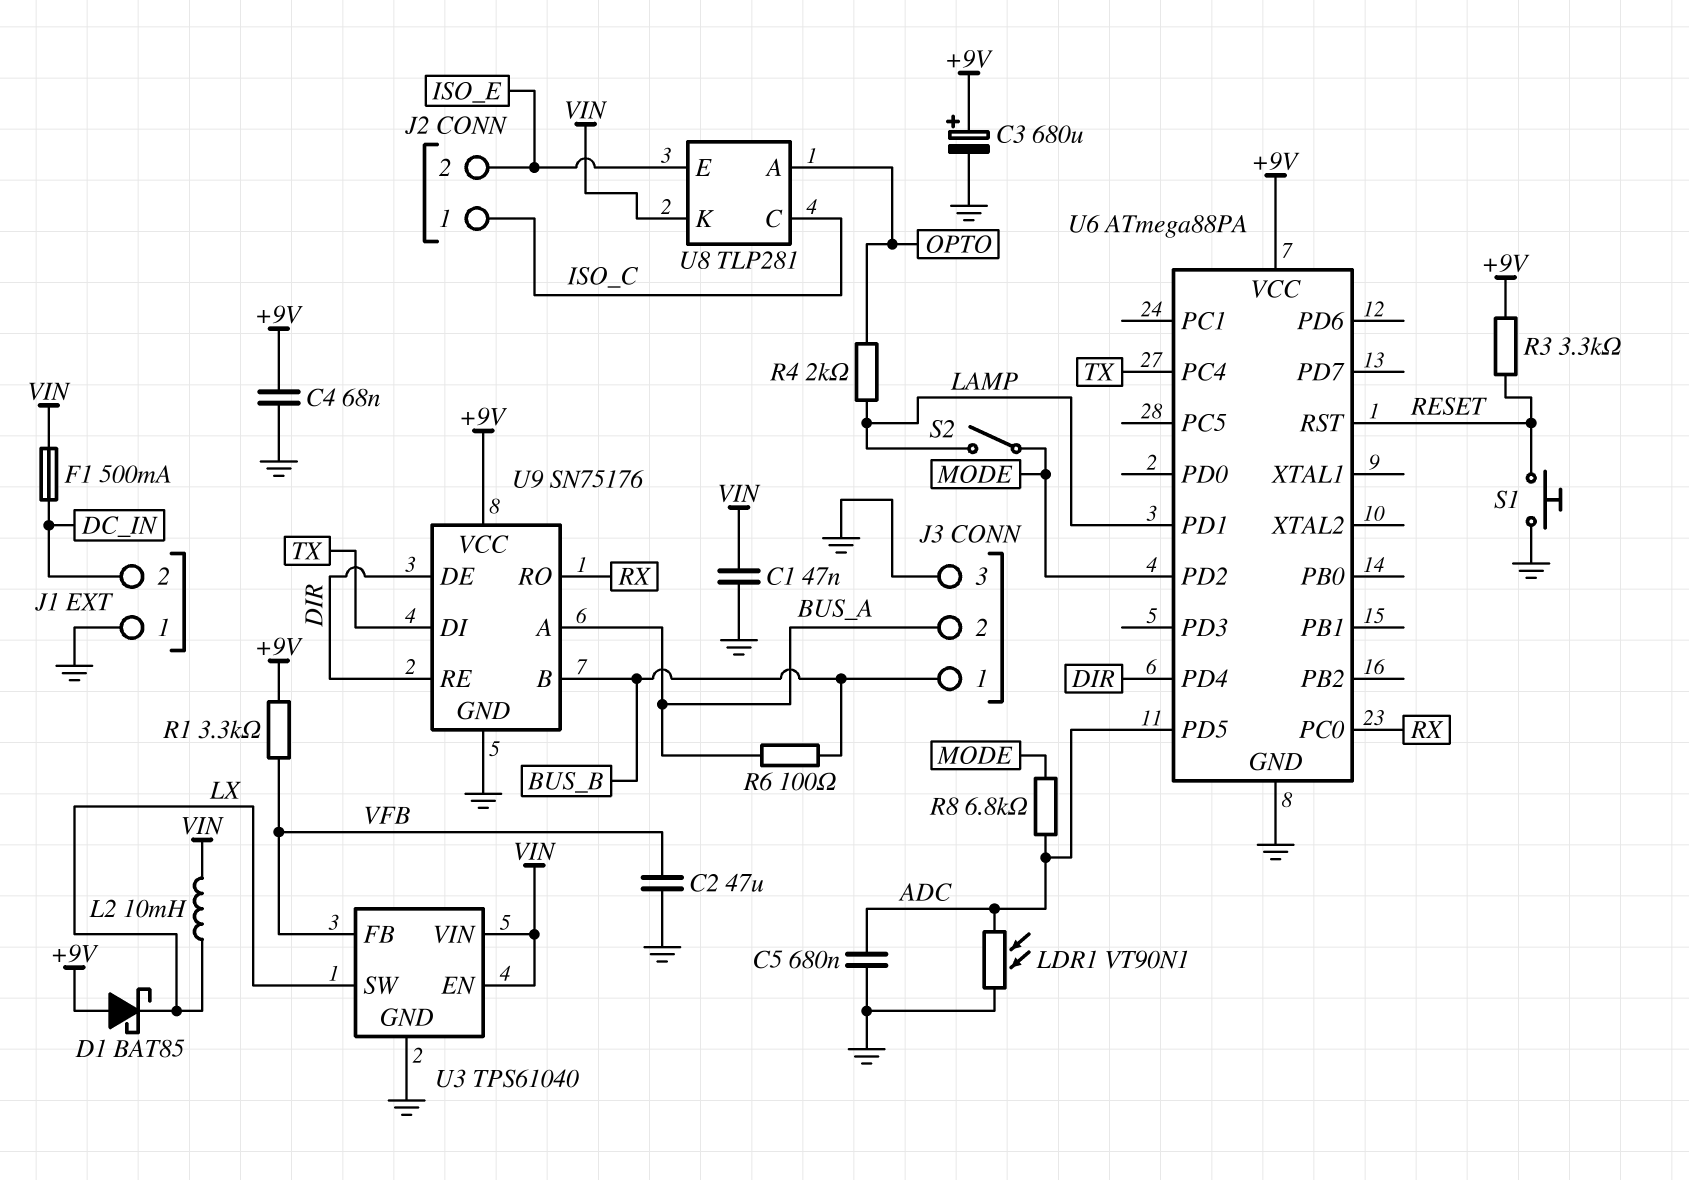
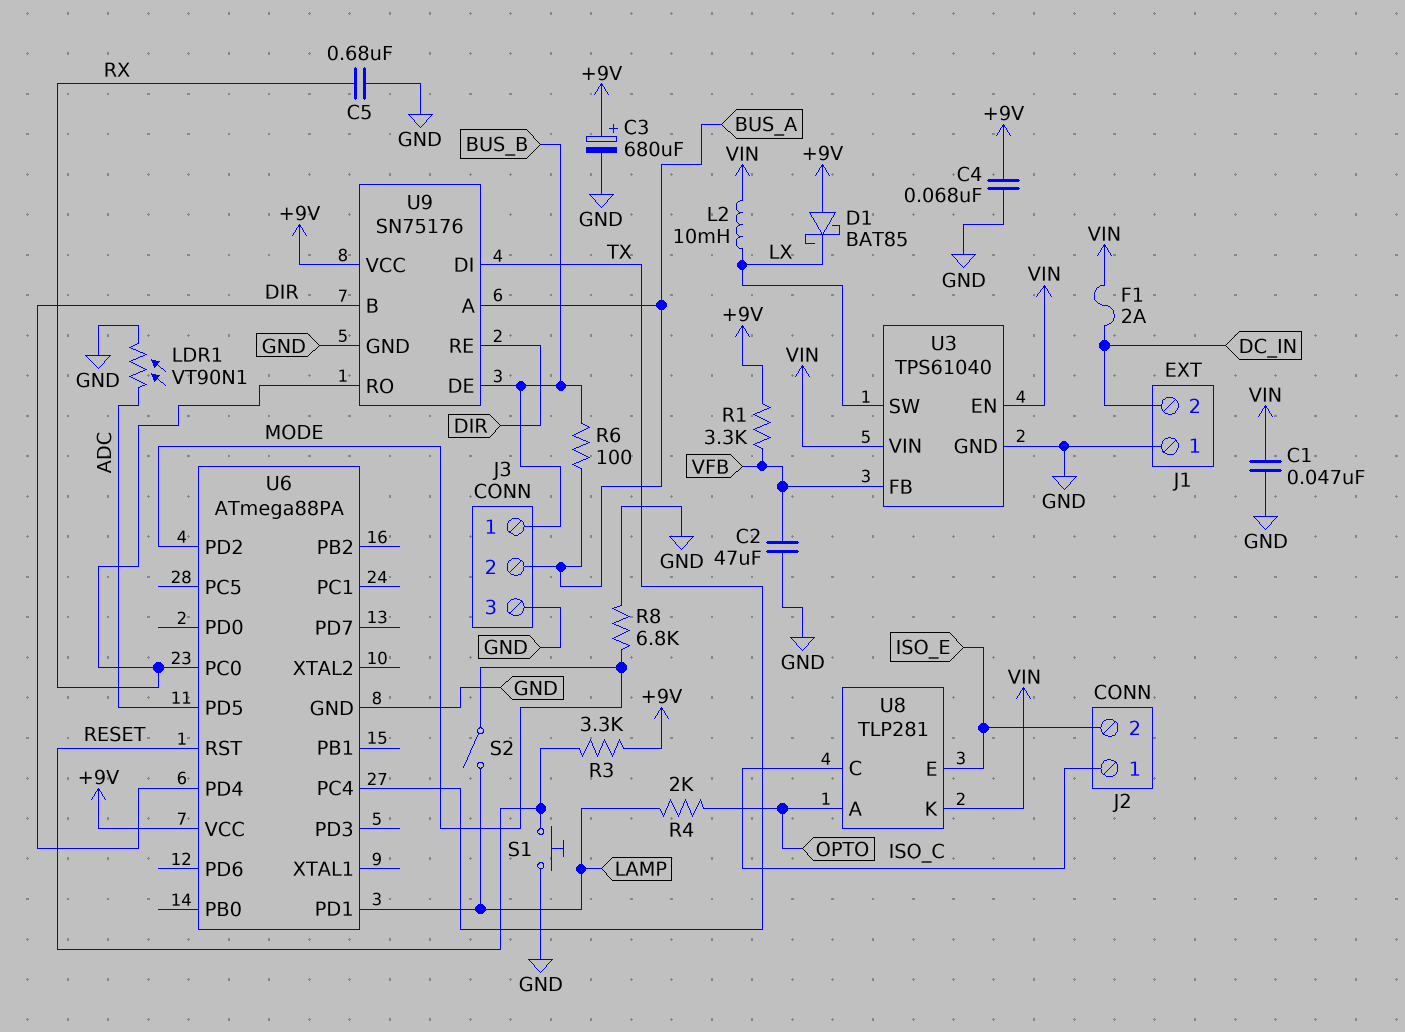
C5: 680nF (ADC, GND) -> 680nF (GND, RX)
F1: 500mA (DC_IN, VIN) -> 2A (DC_IN, VIN)
R8: 6.8k (ADC, MODE) -> 6.8k (GND, MODE)
U9 pin B: BUS_B -> DIR
U9 pin DE: DIR -> BUS_B

